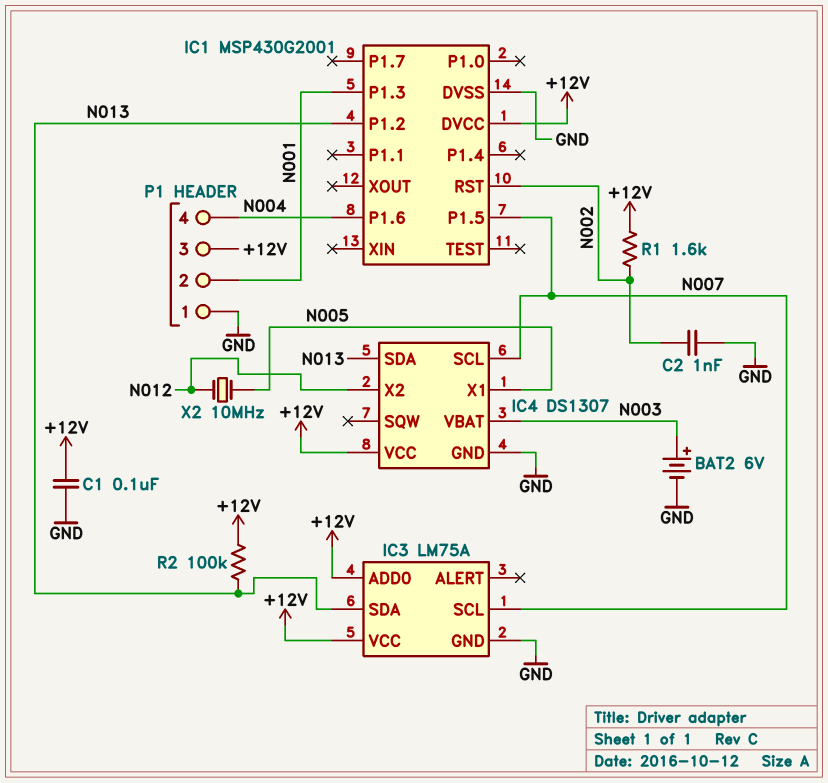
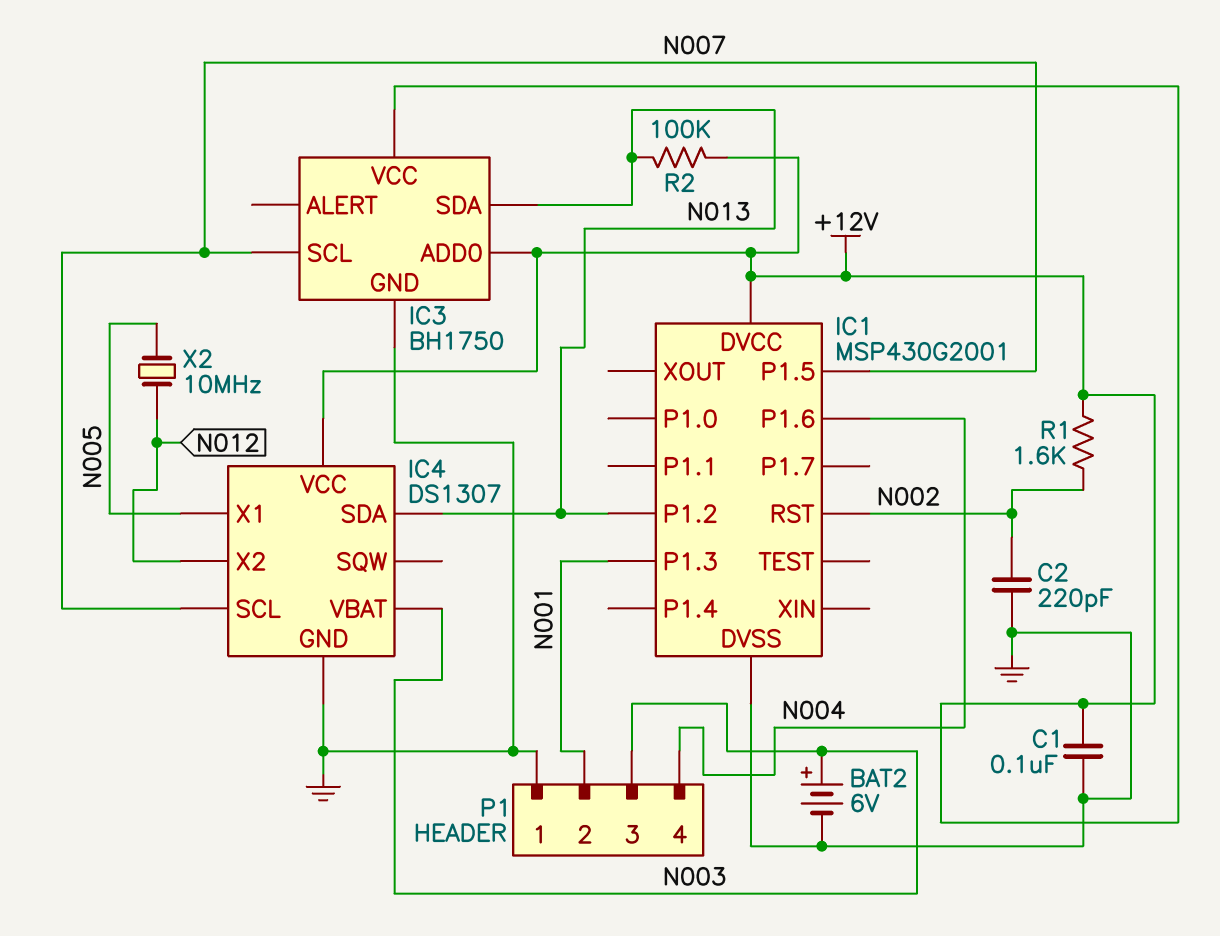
C2: 1nF (GND, N002) -> 220pF (GND, N002)
IC3: LM75A -> BH1750
P1 pin 3: +12V -> N003

